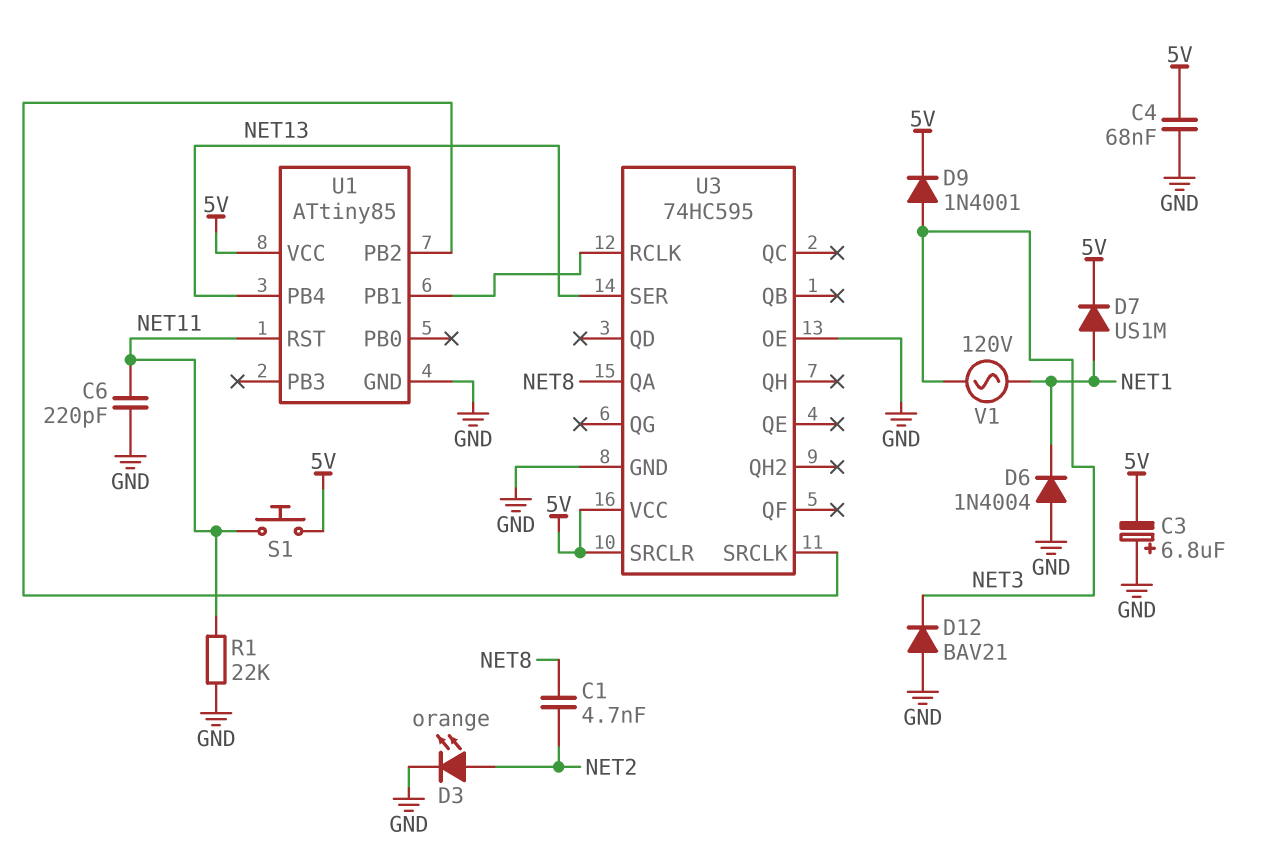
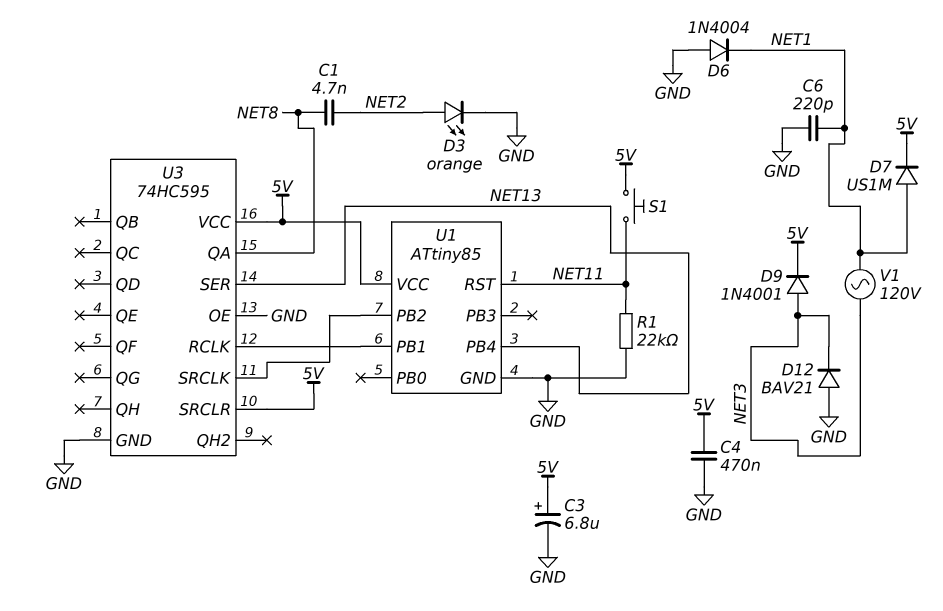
C3: 6.8uF (plus GND, minus 5V) -> 6.8uF (plus 5V, minus GND)
C4: 68nF (5V, GND) -> 470nF (5V, GND)
C6: 220pF (GND, NET11) -> 220pF (GND, NET1)

